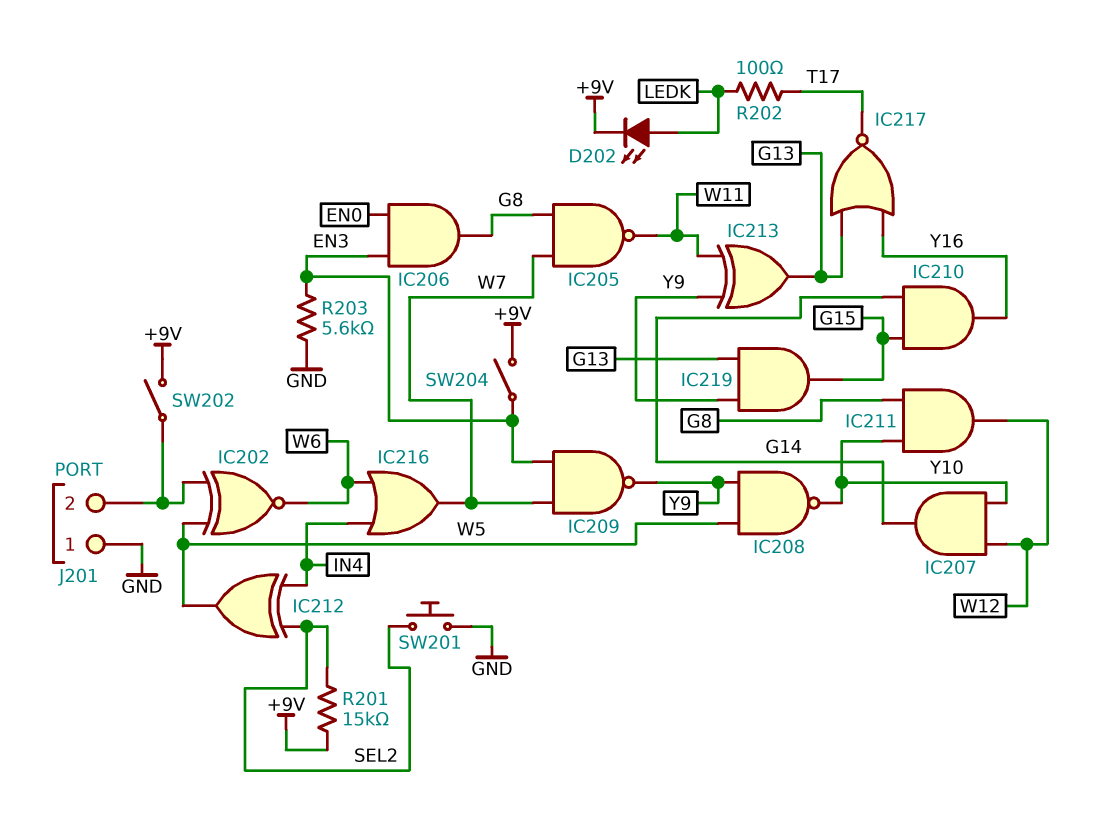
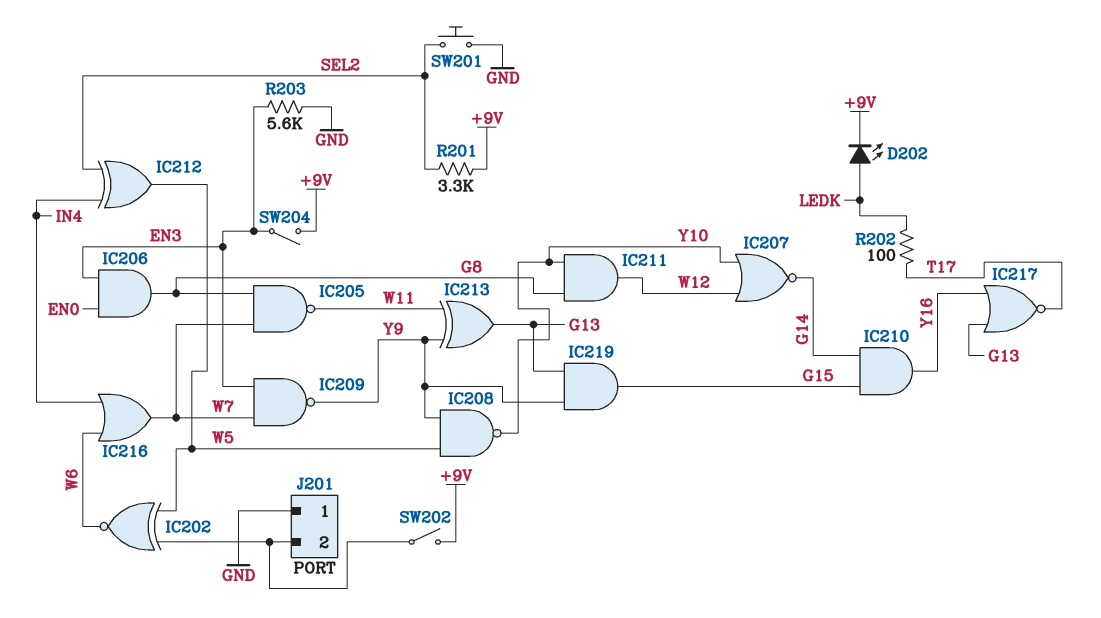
IC207: AND (in W12, in Y10, out G14) -> NOR (in W12, in Y10, out G14)
R201: 15k (+9V, SEL2) -> 3.3k (+9V, SEL2)

